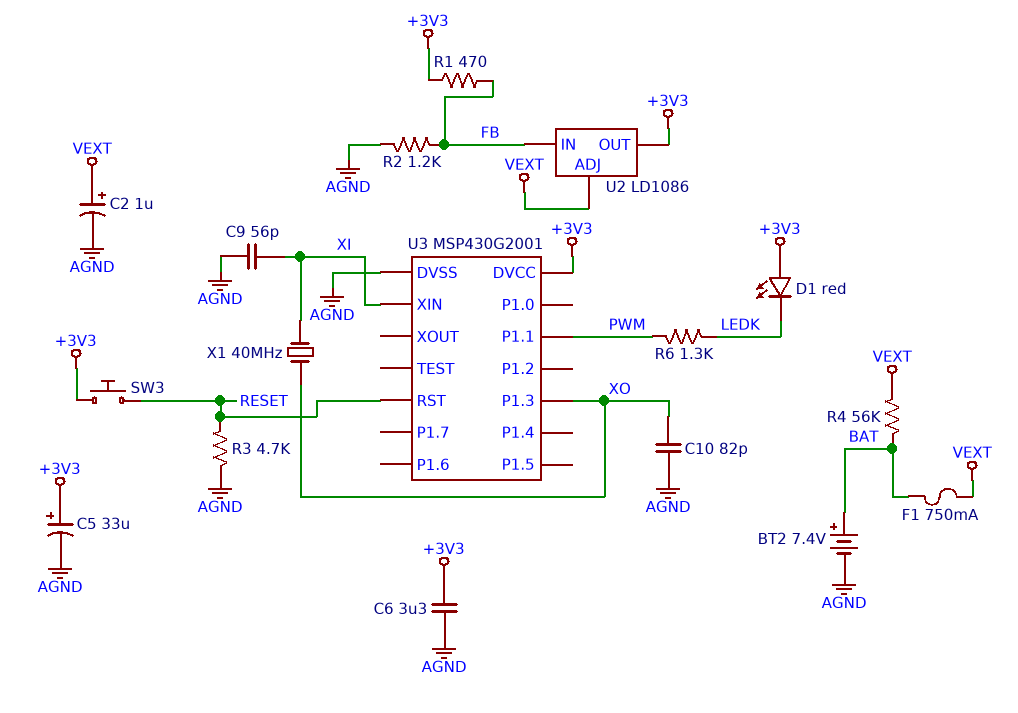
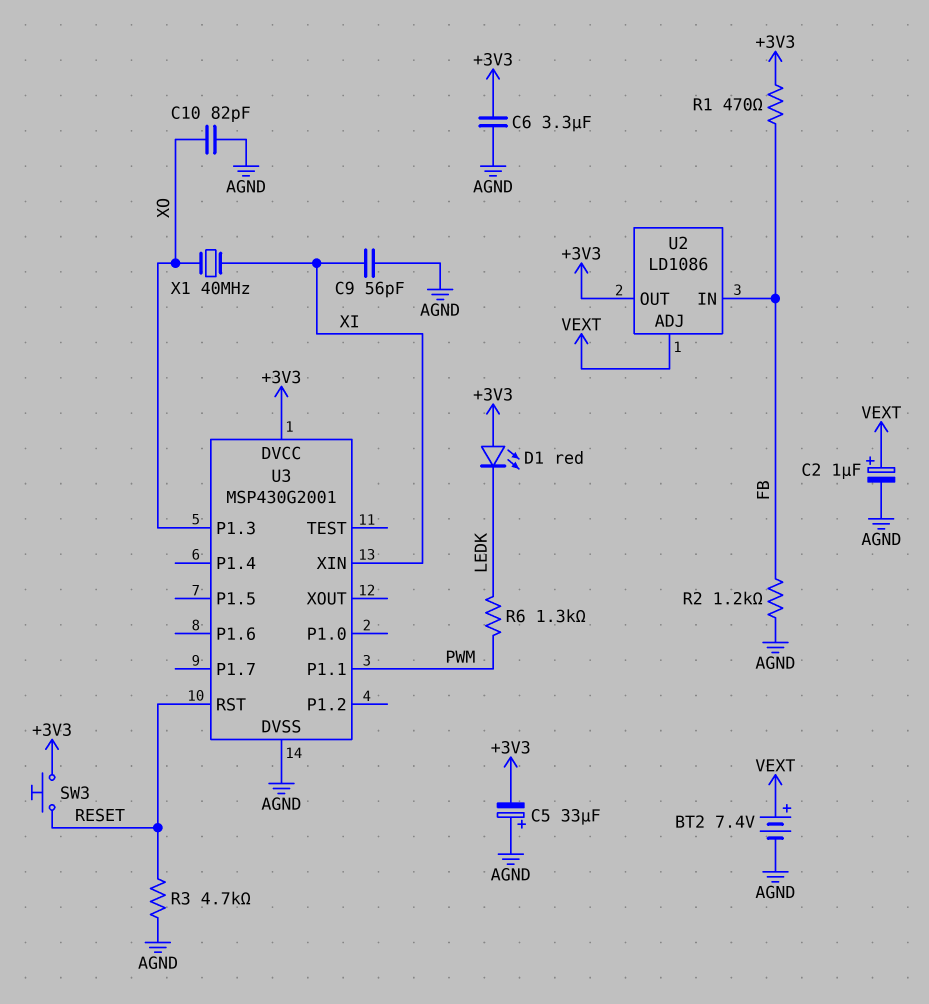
BT2: 7.4V (plus BAT, minus AGND) -> 7.4V (plus VEXT, minus AGND)
C5: 33uF (plus +3V3, minus AGND) -> 33uF (plus AGND, minus +3V3)
F1: 750mA (BAT, VEXT) -> none
R4: 56k (BAT, VEXT) -> none

